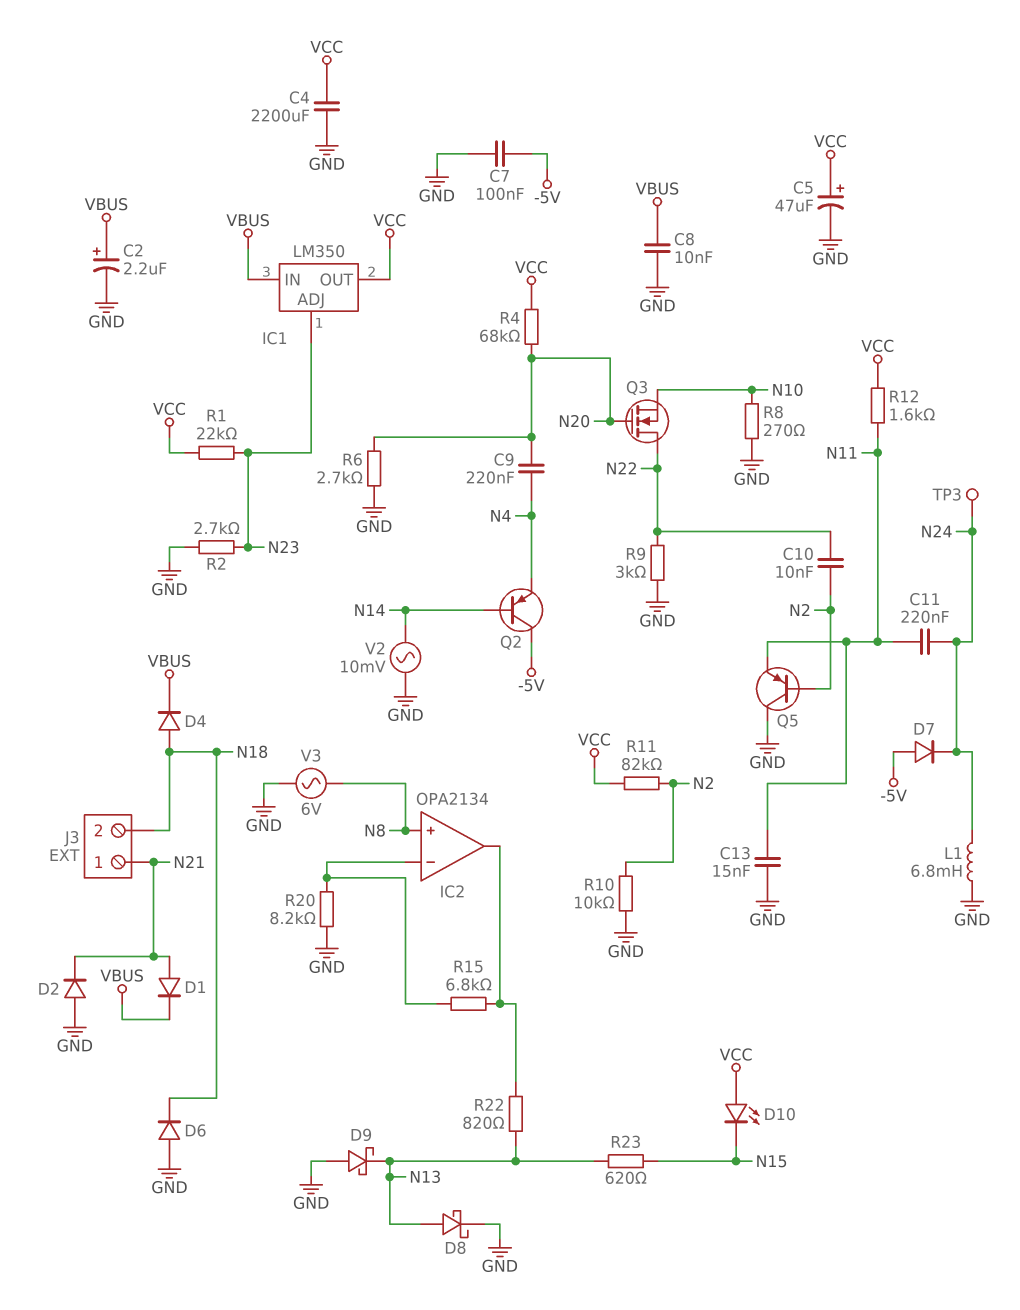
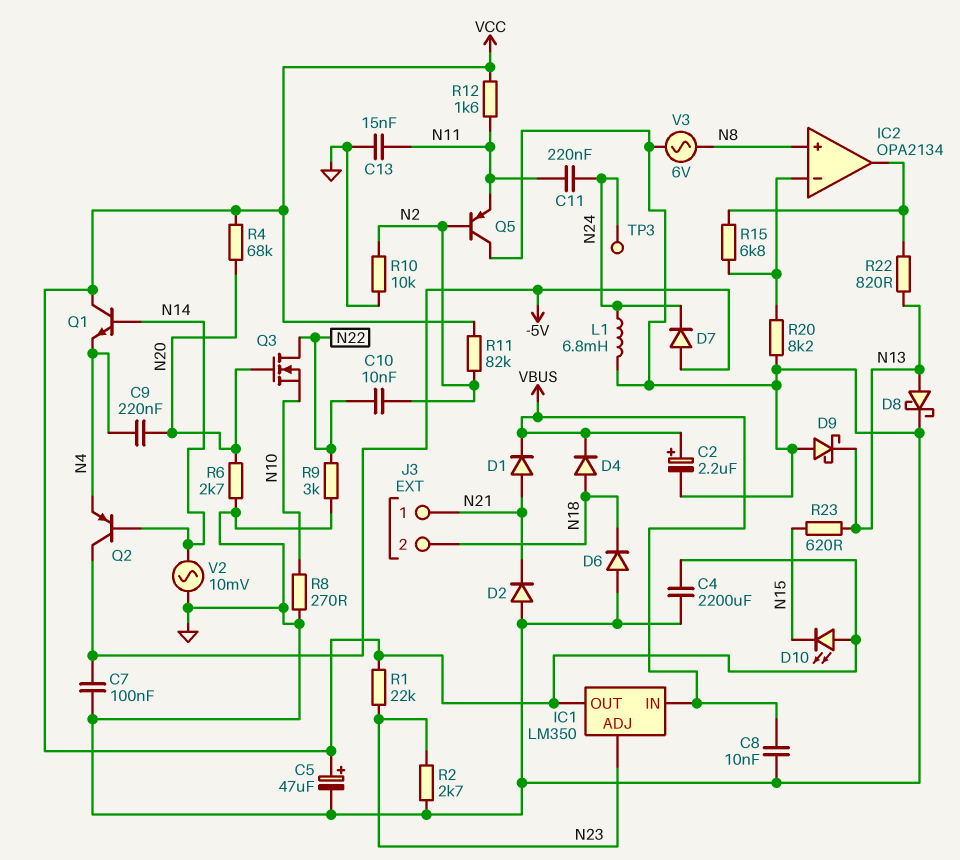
Q1: none -> NPN (B N14, C VCC, E N4)

